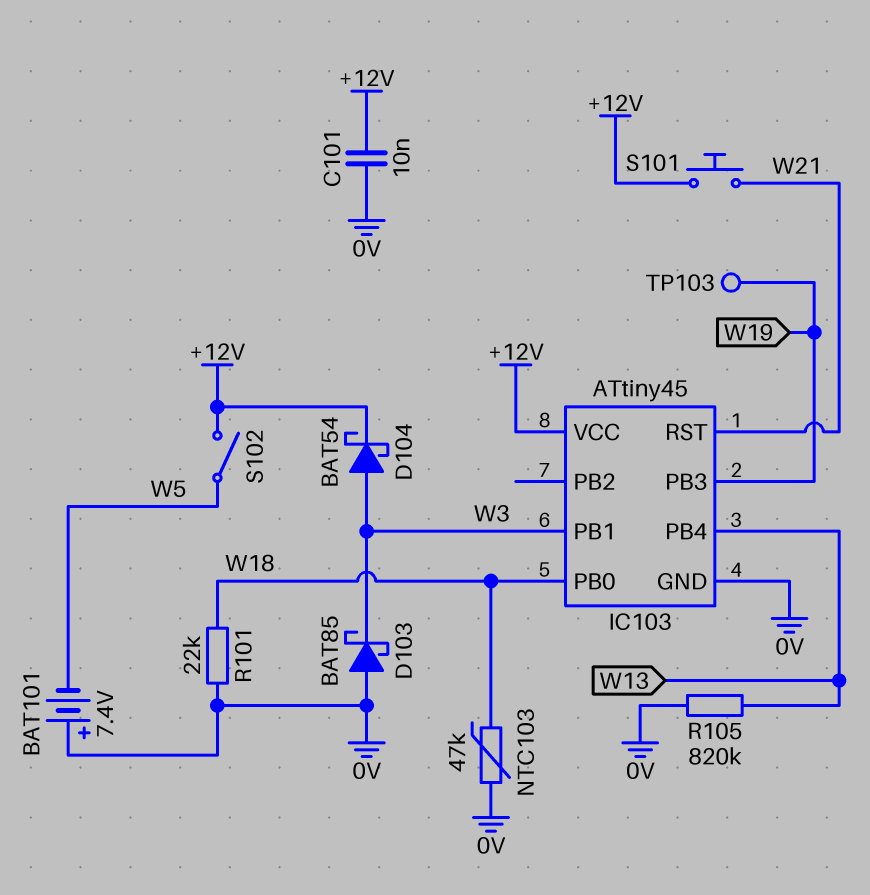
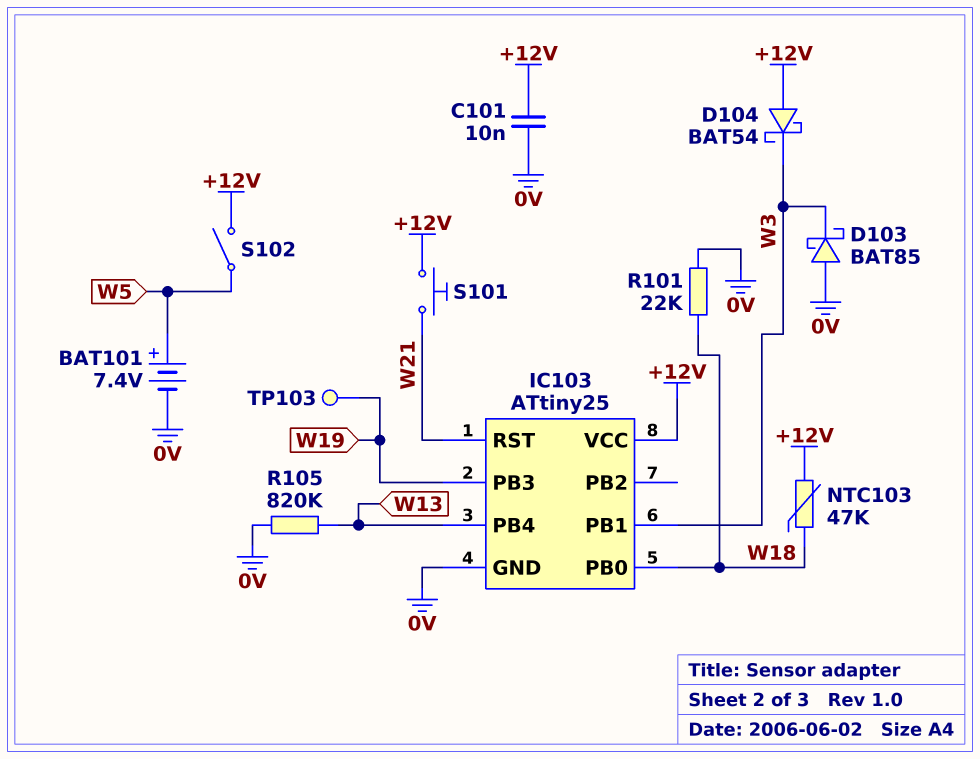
BAT101: 7.4V (plus 0V, minus W5) -> 7.4V (plus W5, minus 0V)
D104: schottky BAT54 (A W3, K +12V) -> schottky BAT54 (A +12V, K W3)
IC103: ATtiny45 -> ATtiny25
NTC103: 47k (0V, W18) -> 47k (+12V, W18)

